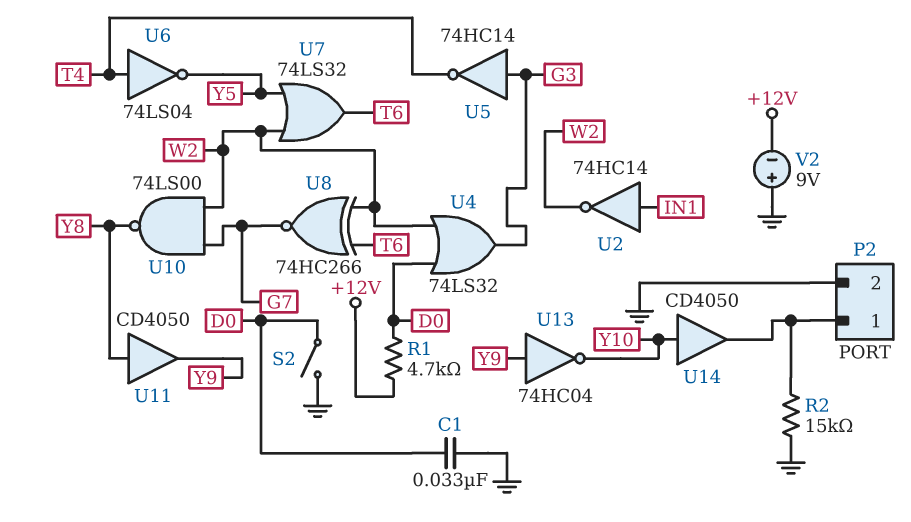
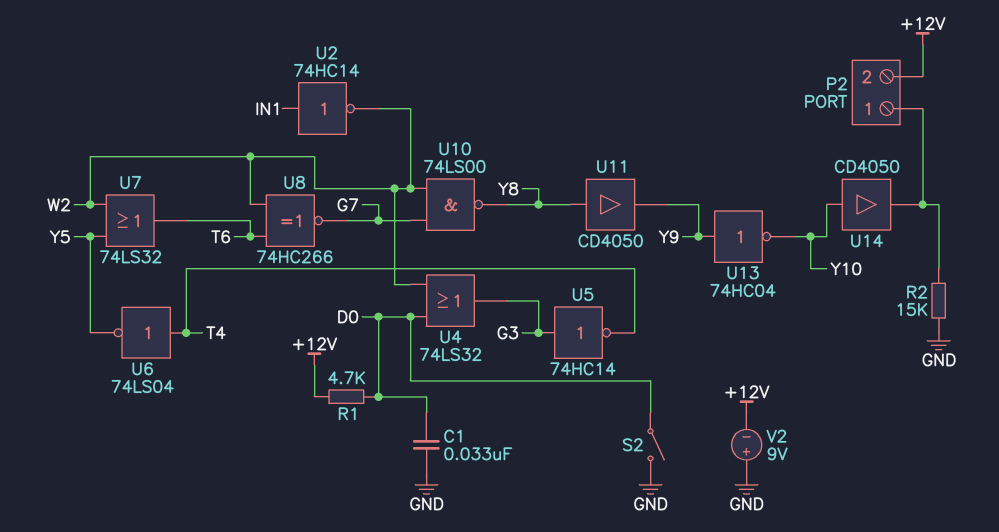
P2 pin 2: GND -> +12V

